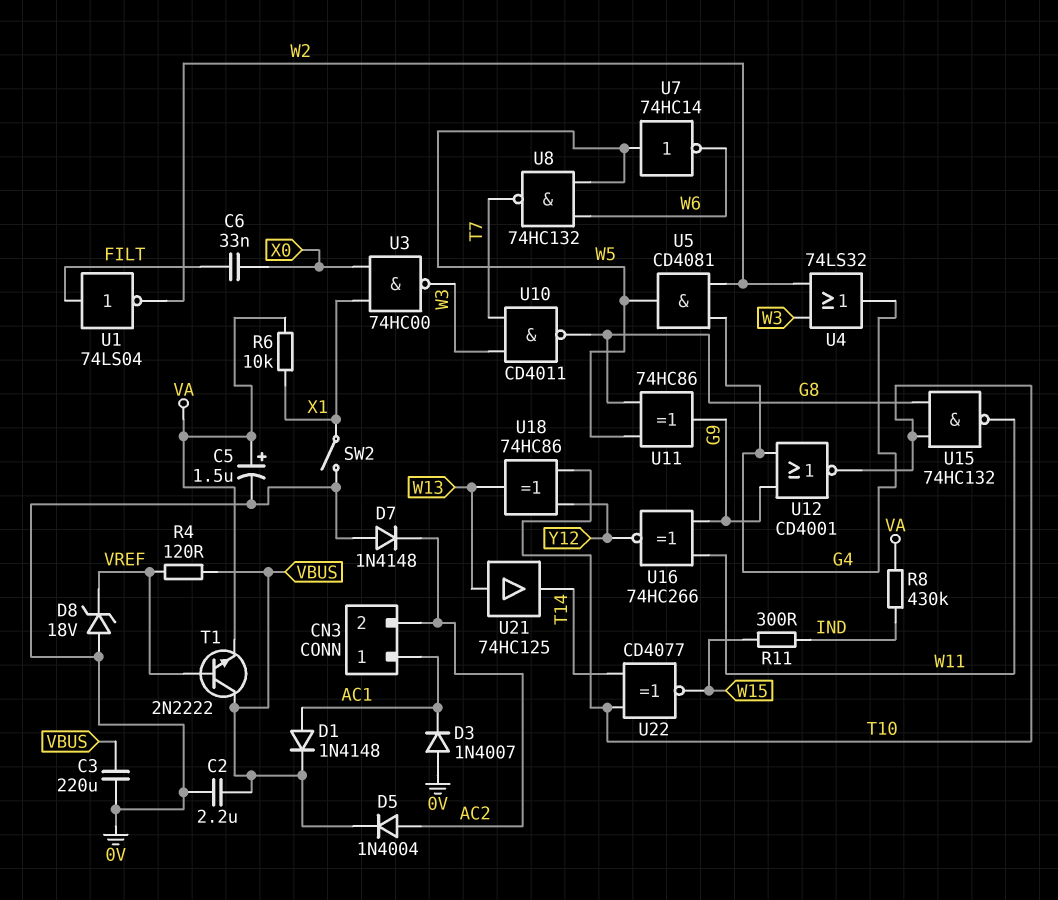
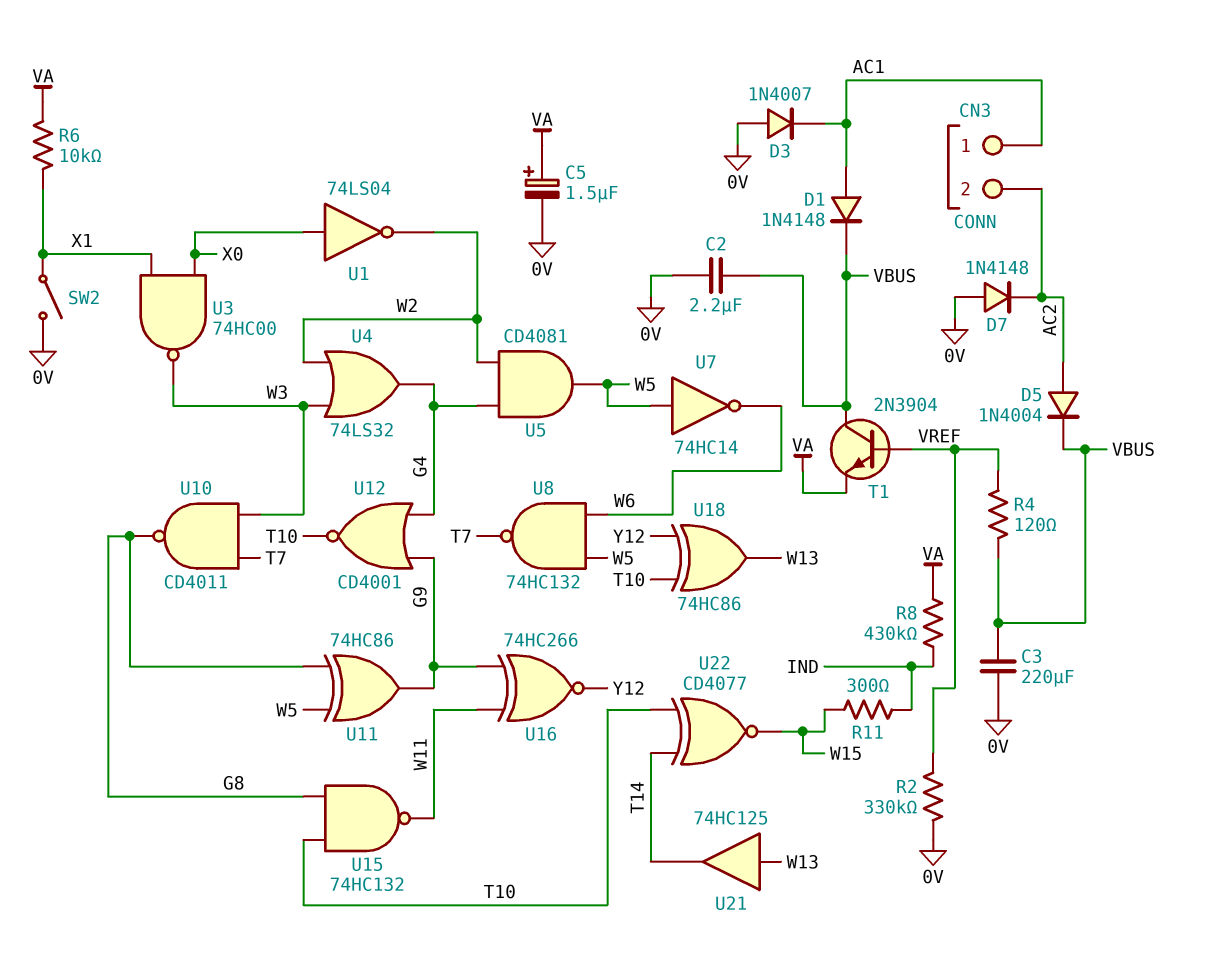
C6: 33nF (FILT, X0) -> none
D8: zener 18V (A 0V, K VREF) -> none
R2: none -> 330k (0V, VREF)
T1: NPN 2N2222 (B VREF, C VBUS, E VA) -> NPN 2N3904 (B VREF, C VBUS, E VA)
U1: NOT 74LS04 (in FILT, out W2) -> NOT 74LS04 (in X0, out W2)

